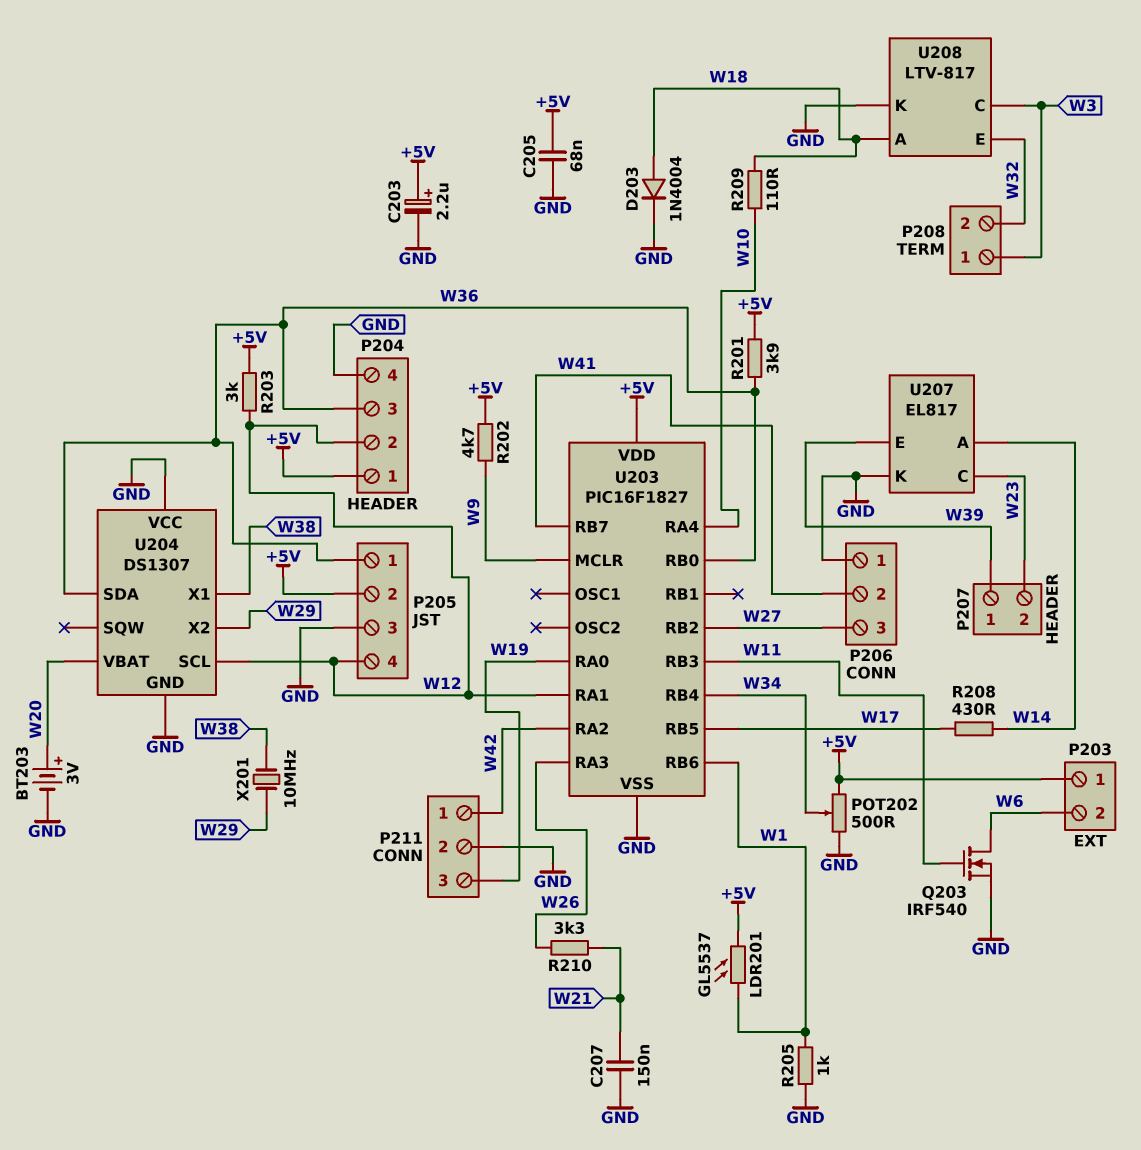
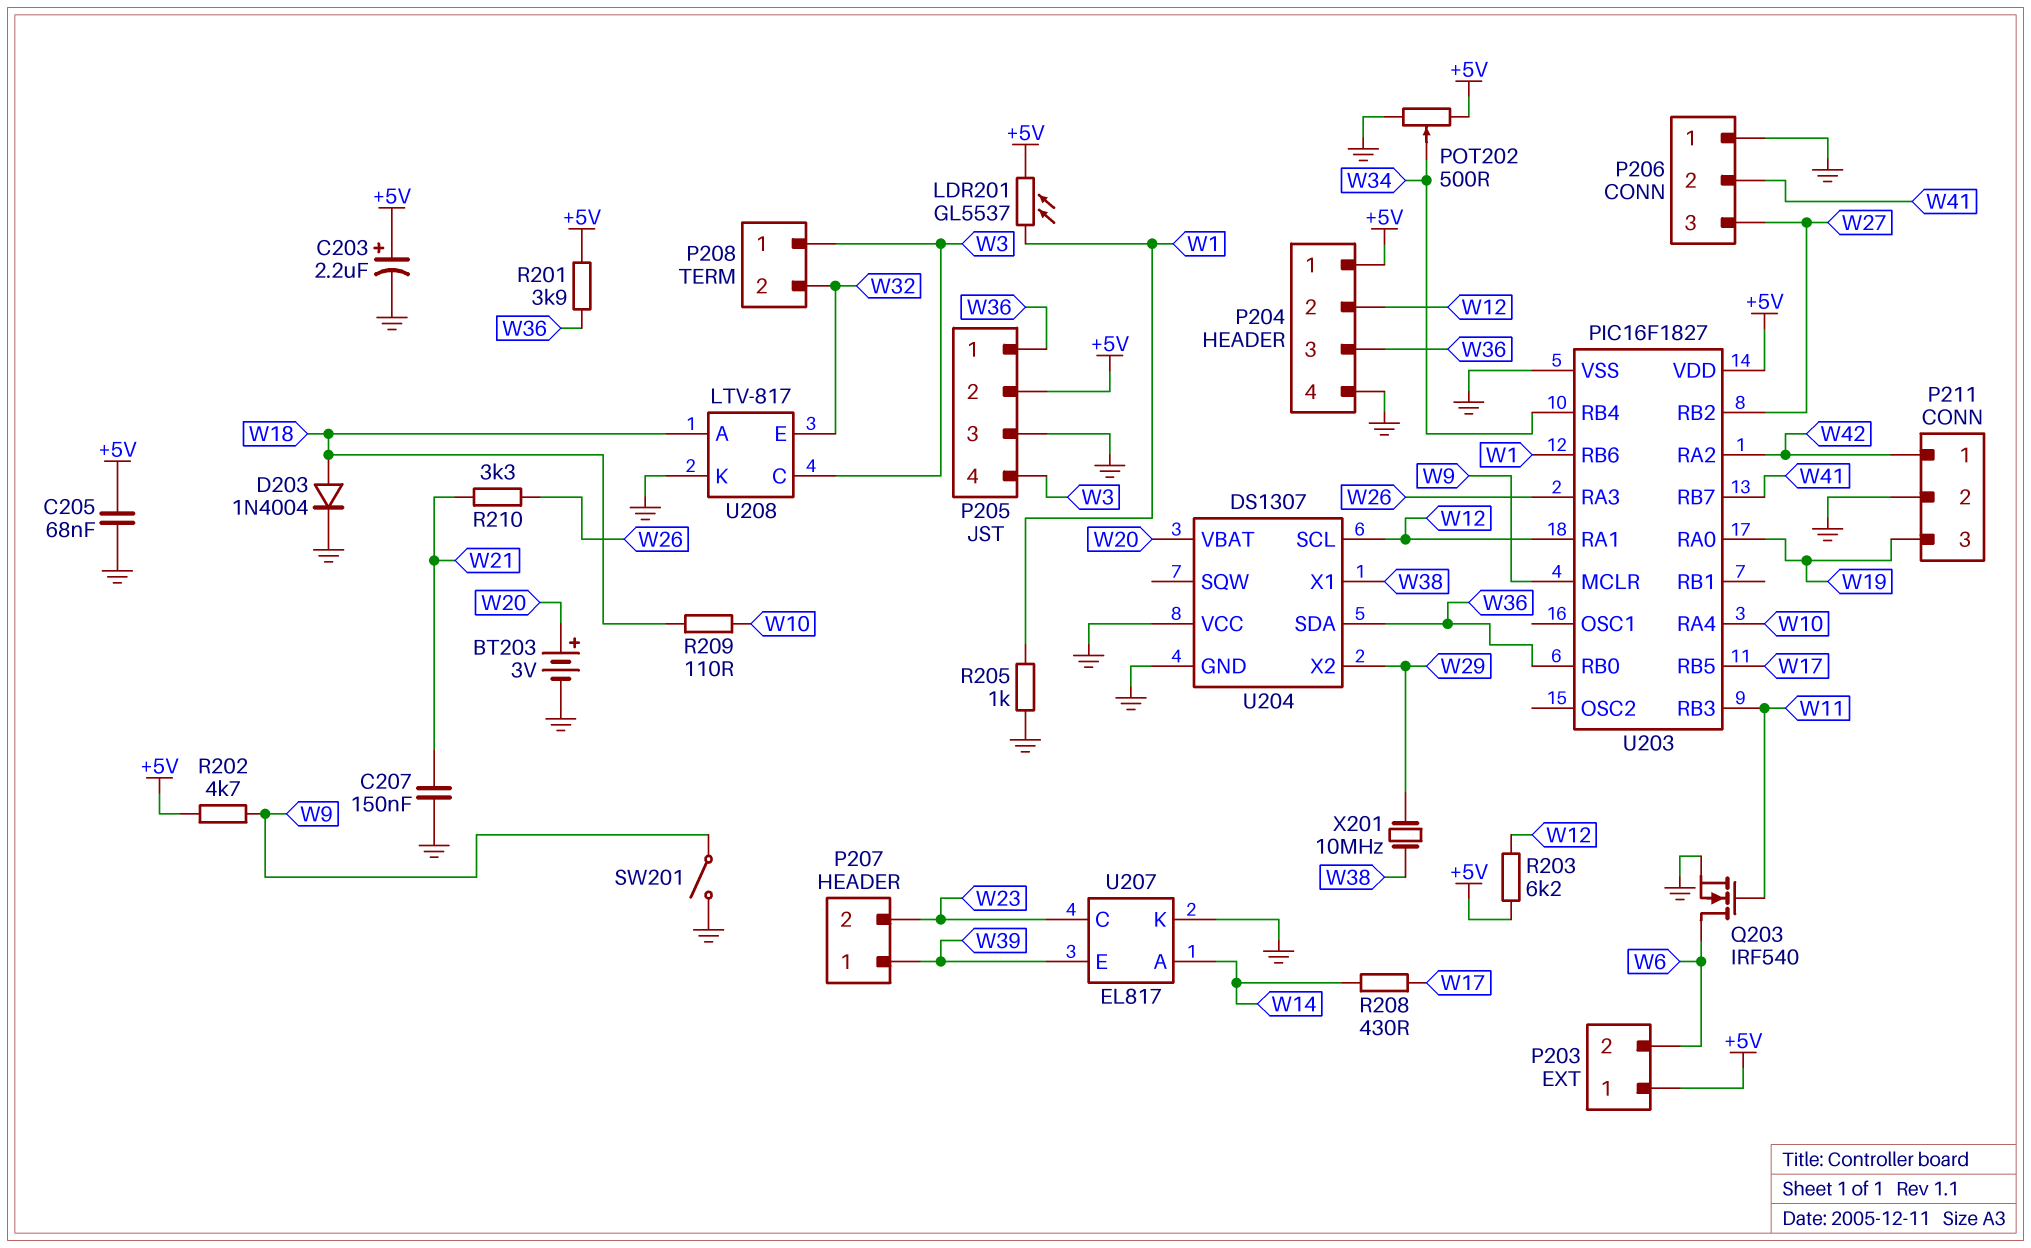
P205 pin 4: W12 -> W3
R203: 3k (+5V, W12) -> 6.2k (+5V, W12)
SW201: none -> switch (GND, W9)

